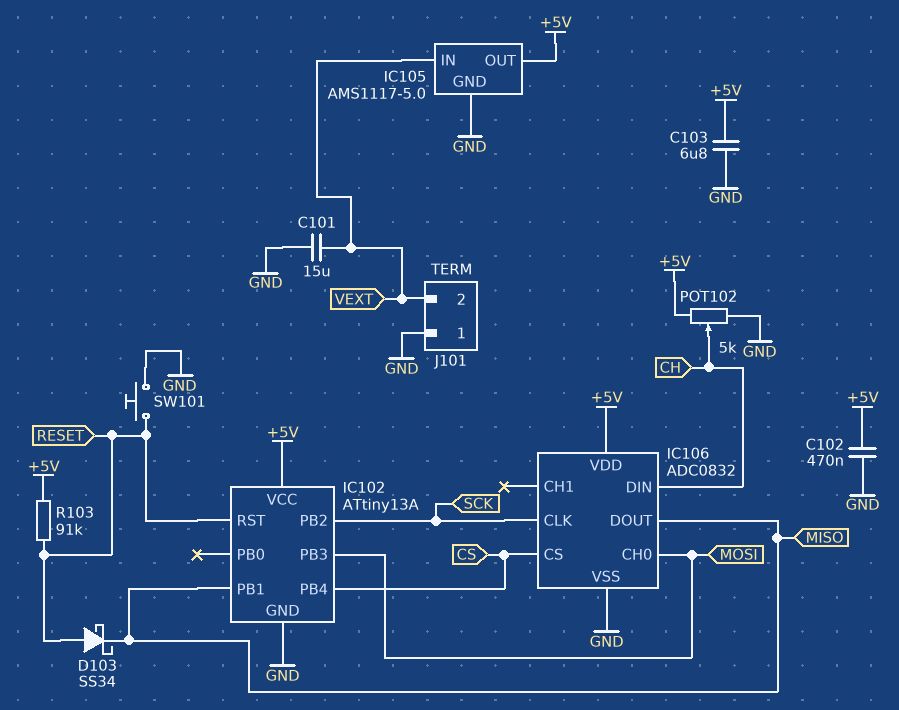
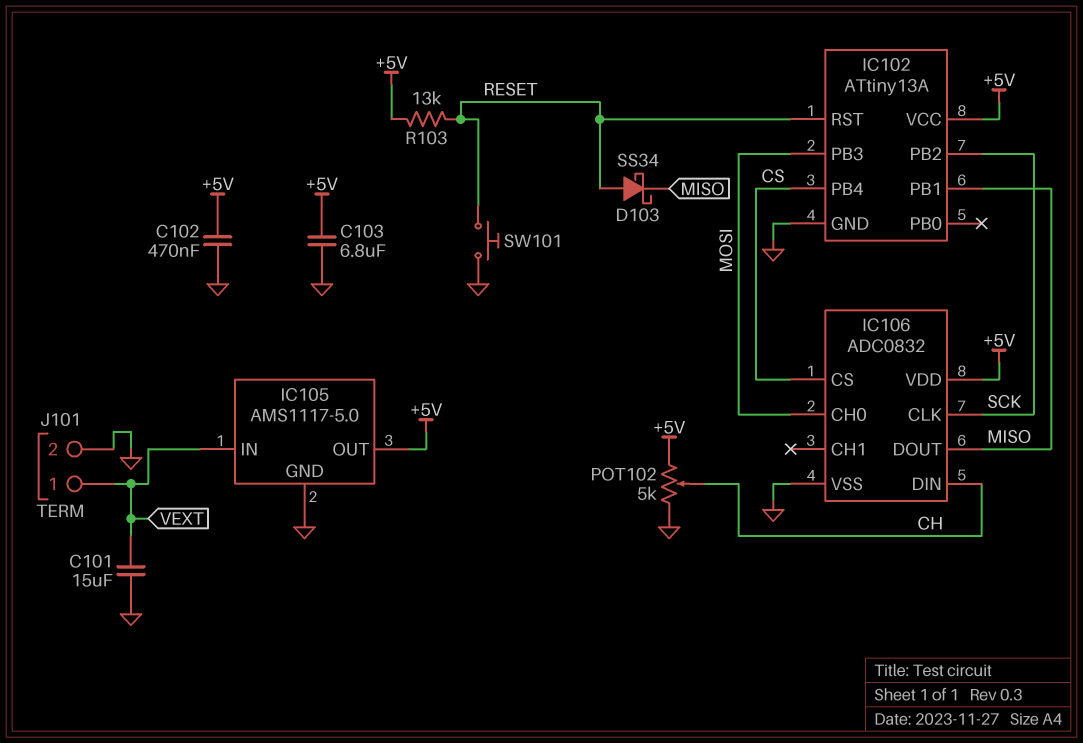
J101 pin 1: GND -> VEXT
J101 pin 2: VEXT -> GND
R103: 91k (+5V, RESET) -> 13k (+5V, RESET)

